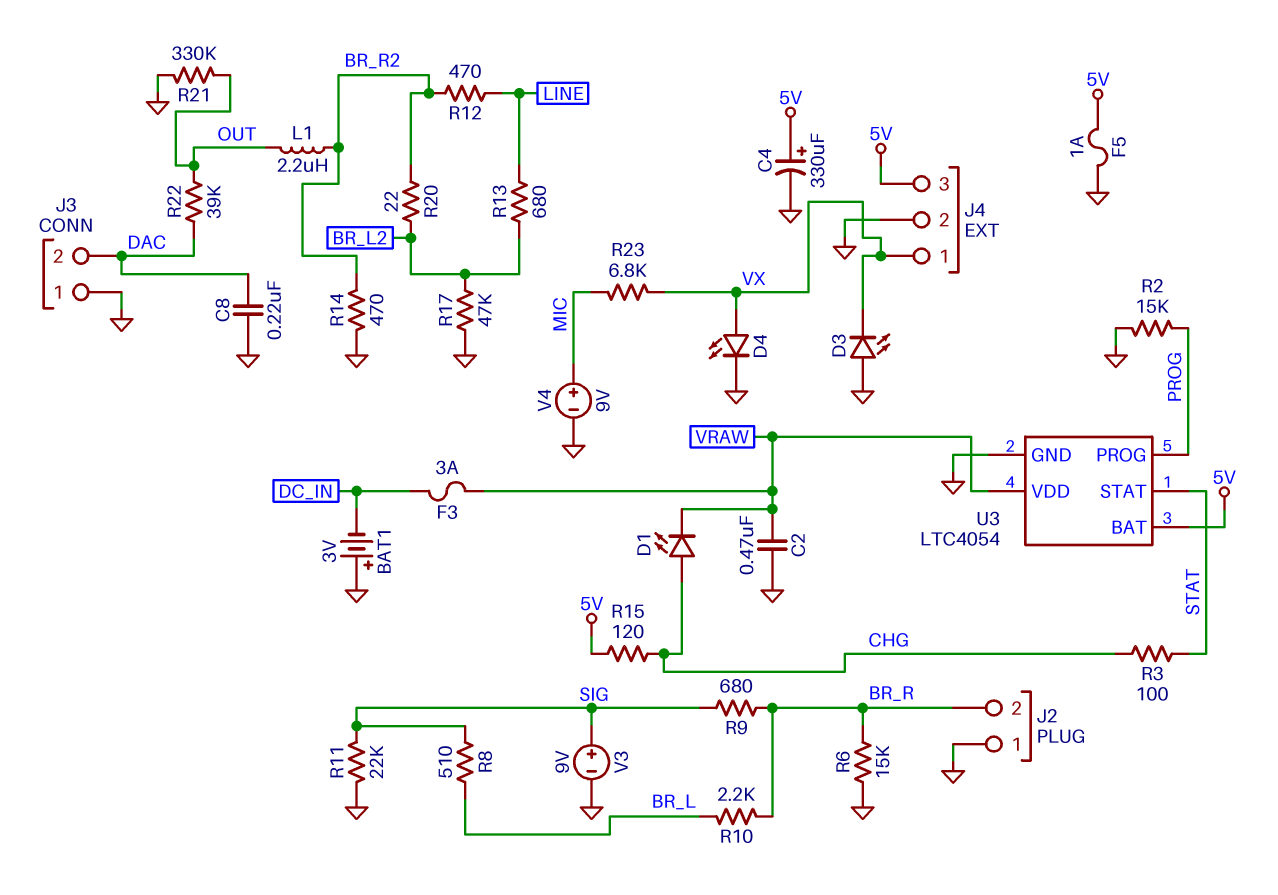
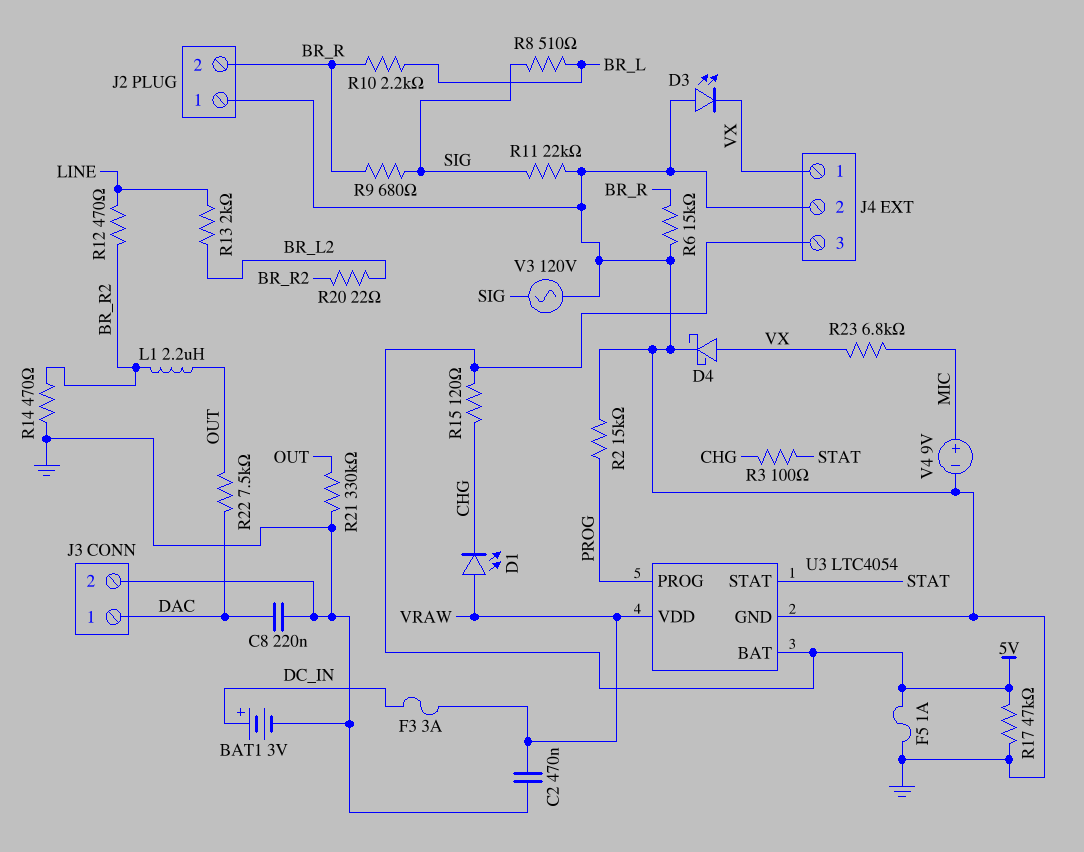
BAT1: 3V (plus GND, minus DC_IN) -> 3V (plus DC_IN, minus GND)
C4: 330uF (plus 5V, minus GND) -> none
D1: LED (A CHG, K VRAW) -> LED (A VRAW, K CHG)
D4: LED (A VX, K GND) -> schottky (A VX, K GND)
J3 pin 1: GND -> DAC
J3 pin 2: DAC -> GND
R13: 680 (BR_L2, LINE) -> 2k (BR_L2, LINE)
R17: 47k (BR_L2, GND) -> 47k (5V, GND)
R22: 39k (DAC, OUT) -> 7.5k (DAC, OUT)
V3: 9V (plus SIG, minus GND) -> AC 120V (GND, SIG)

